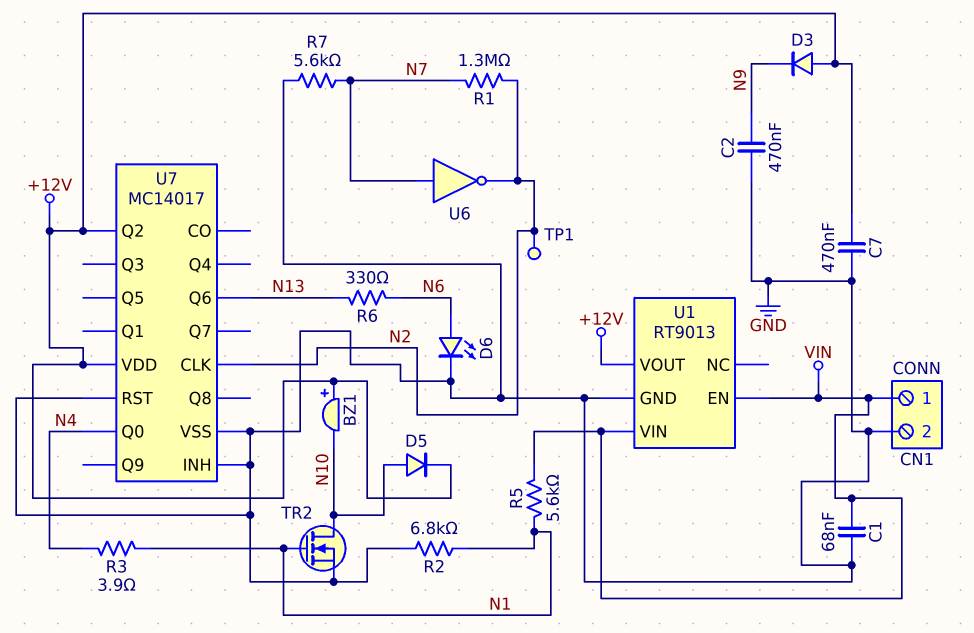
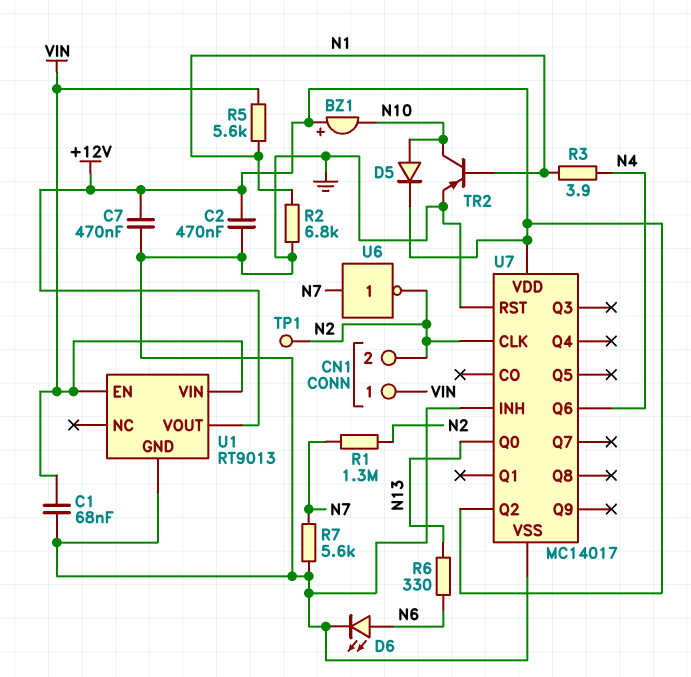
C2: 470nF (GND, N9) -> 470nF (+12V, GND)
CN1 pin 2: GND -> N2
D3: diode (A +12V, K N9) -> none
TR2: NMOS (G N1, D N10, S GND) -> PNP (B N1, C N10, E GND)
U7 pin Q0: N4 -> N13
U7 pin Q6: N13 -> N4

